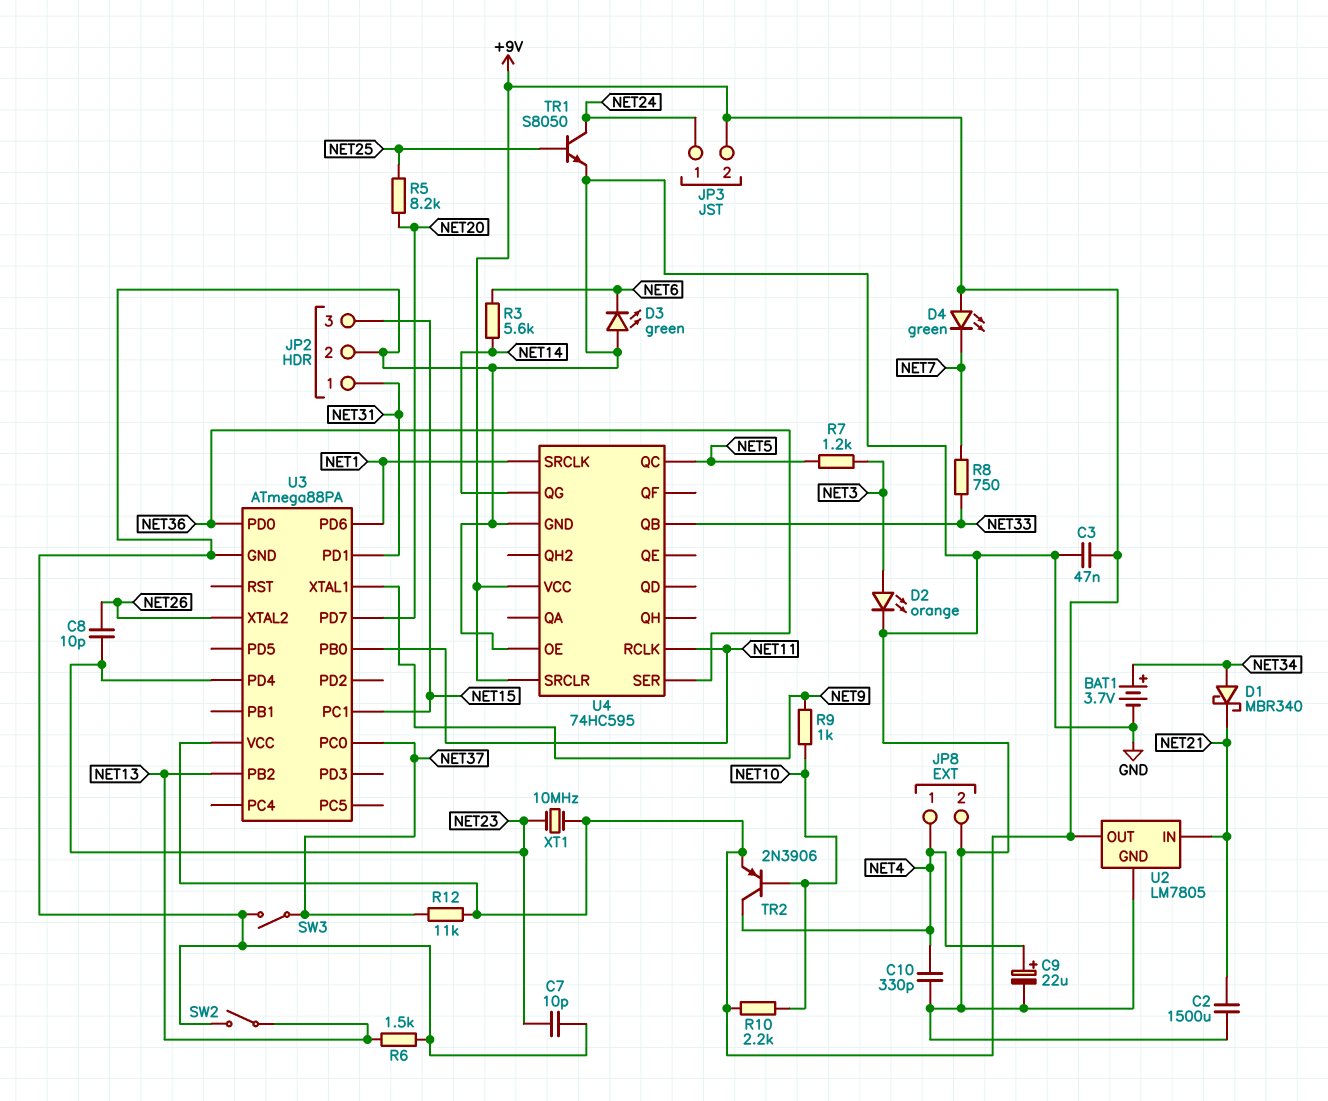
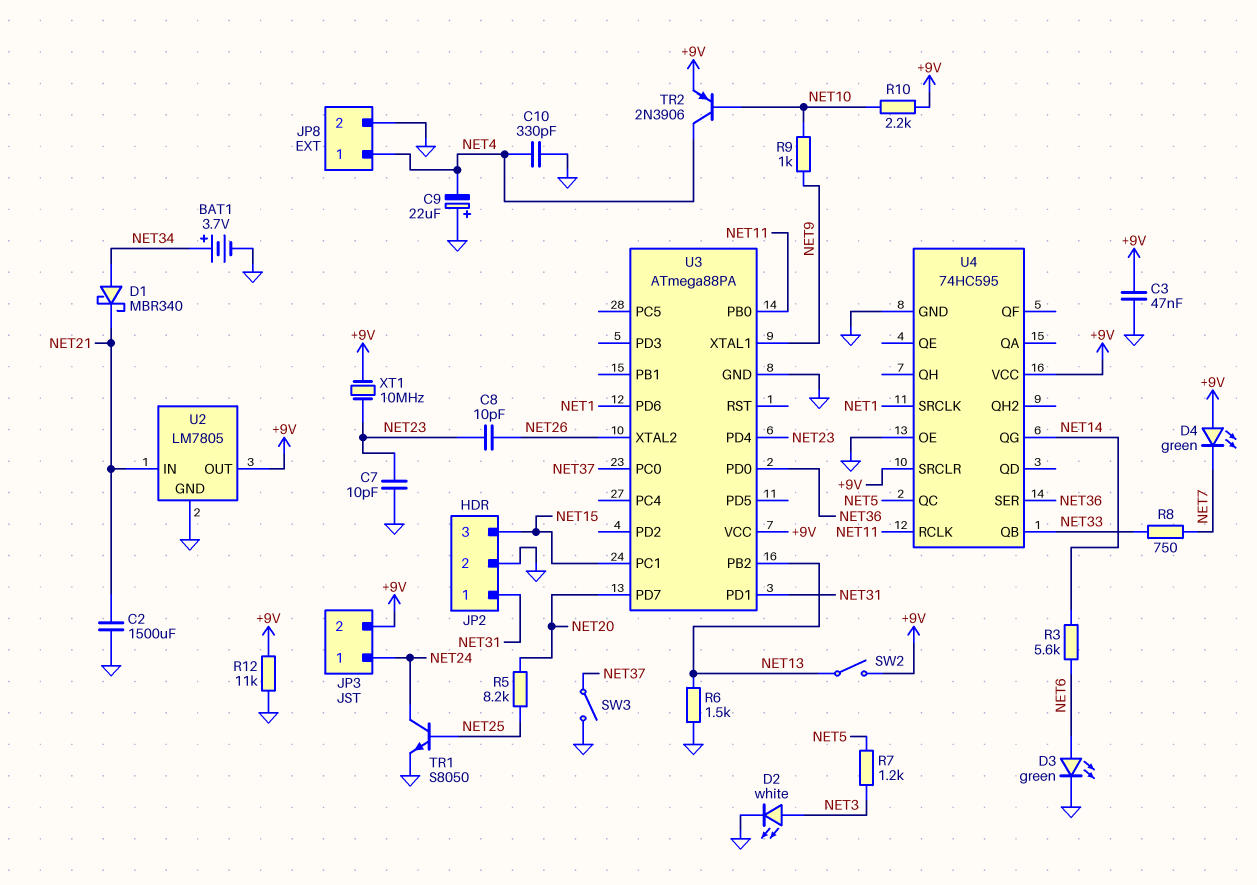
C9: 22uF (plus NET4, minus GND) -> 22uF (plus GND, minus NET4)
D2: LED orange (A NET3, K GND) -> LED white (A NET3, K GND)
D3: LED green (A GND, K NET6) -> LED green (A NET6, K GND)
R12: 11k (+9V, NET37) -> 11k (+9V, GND)
SW2: switch (GND, NET13) -> switch (+9V, NET13)

